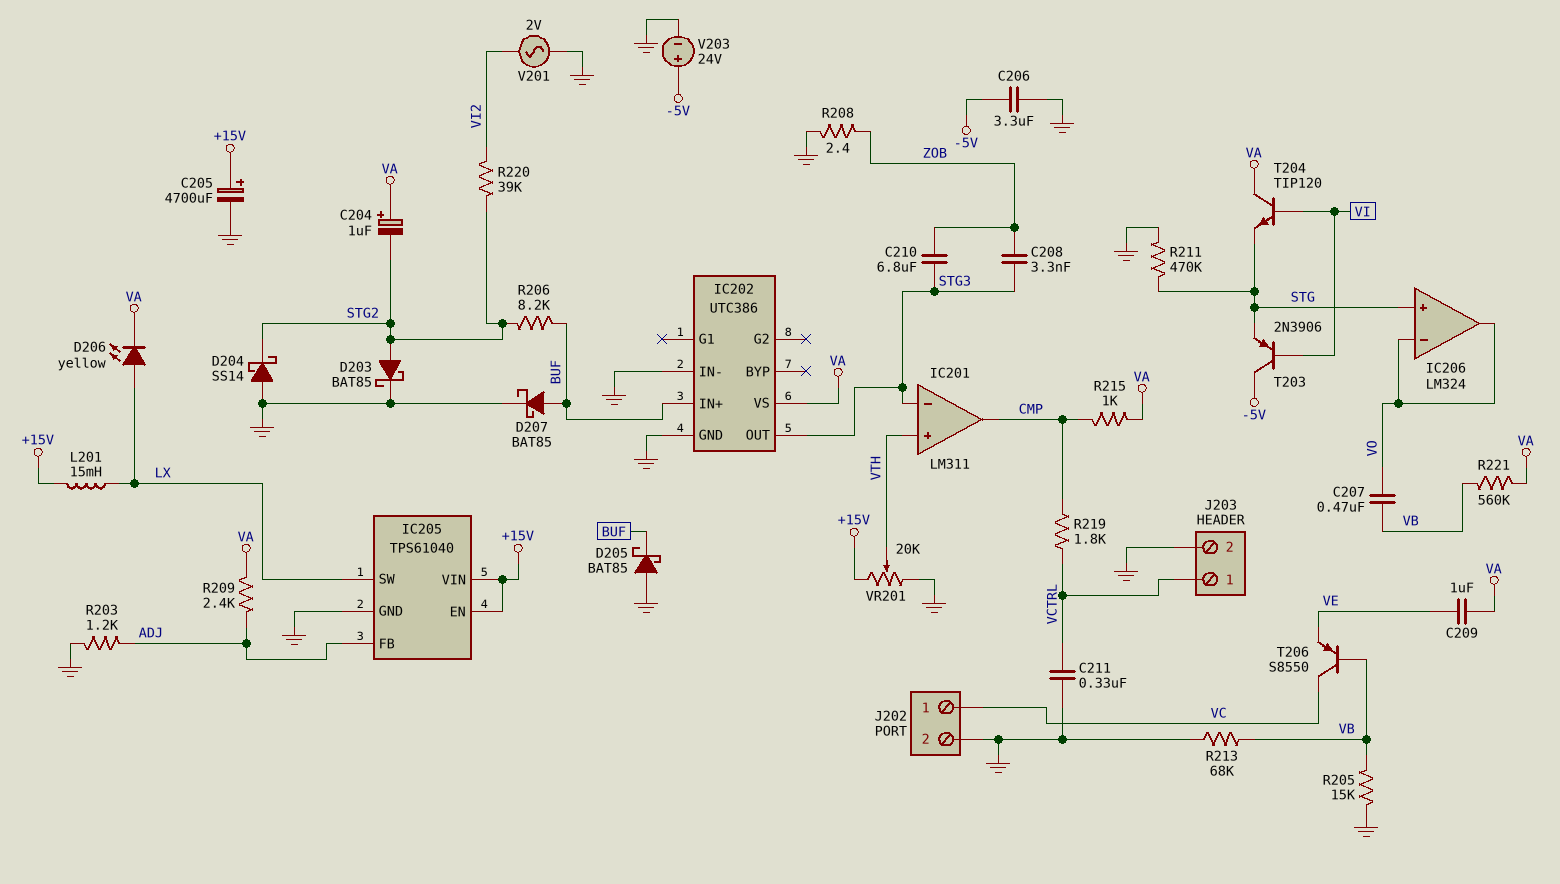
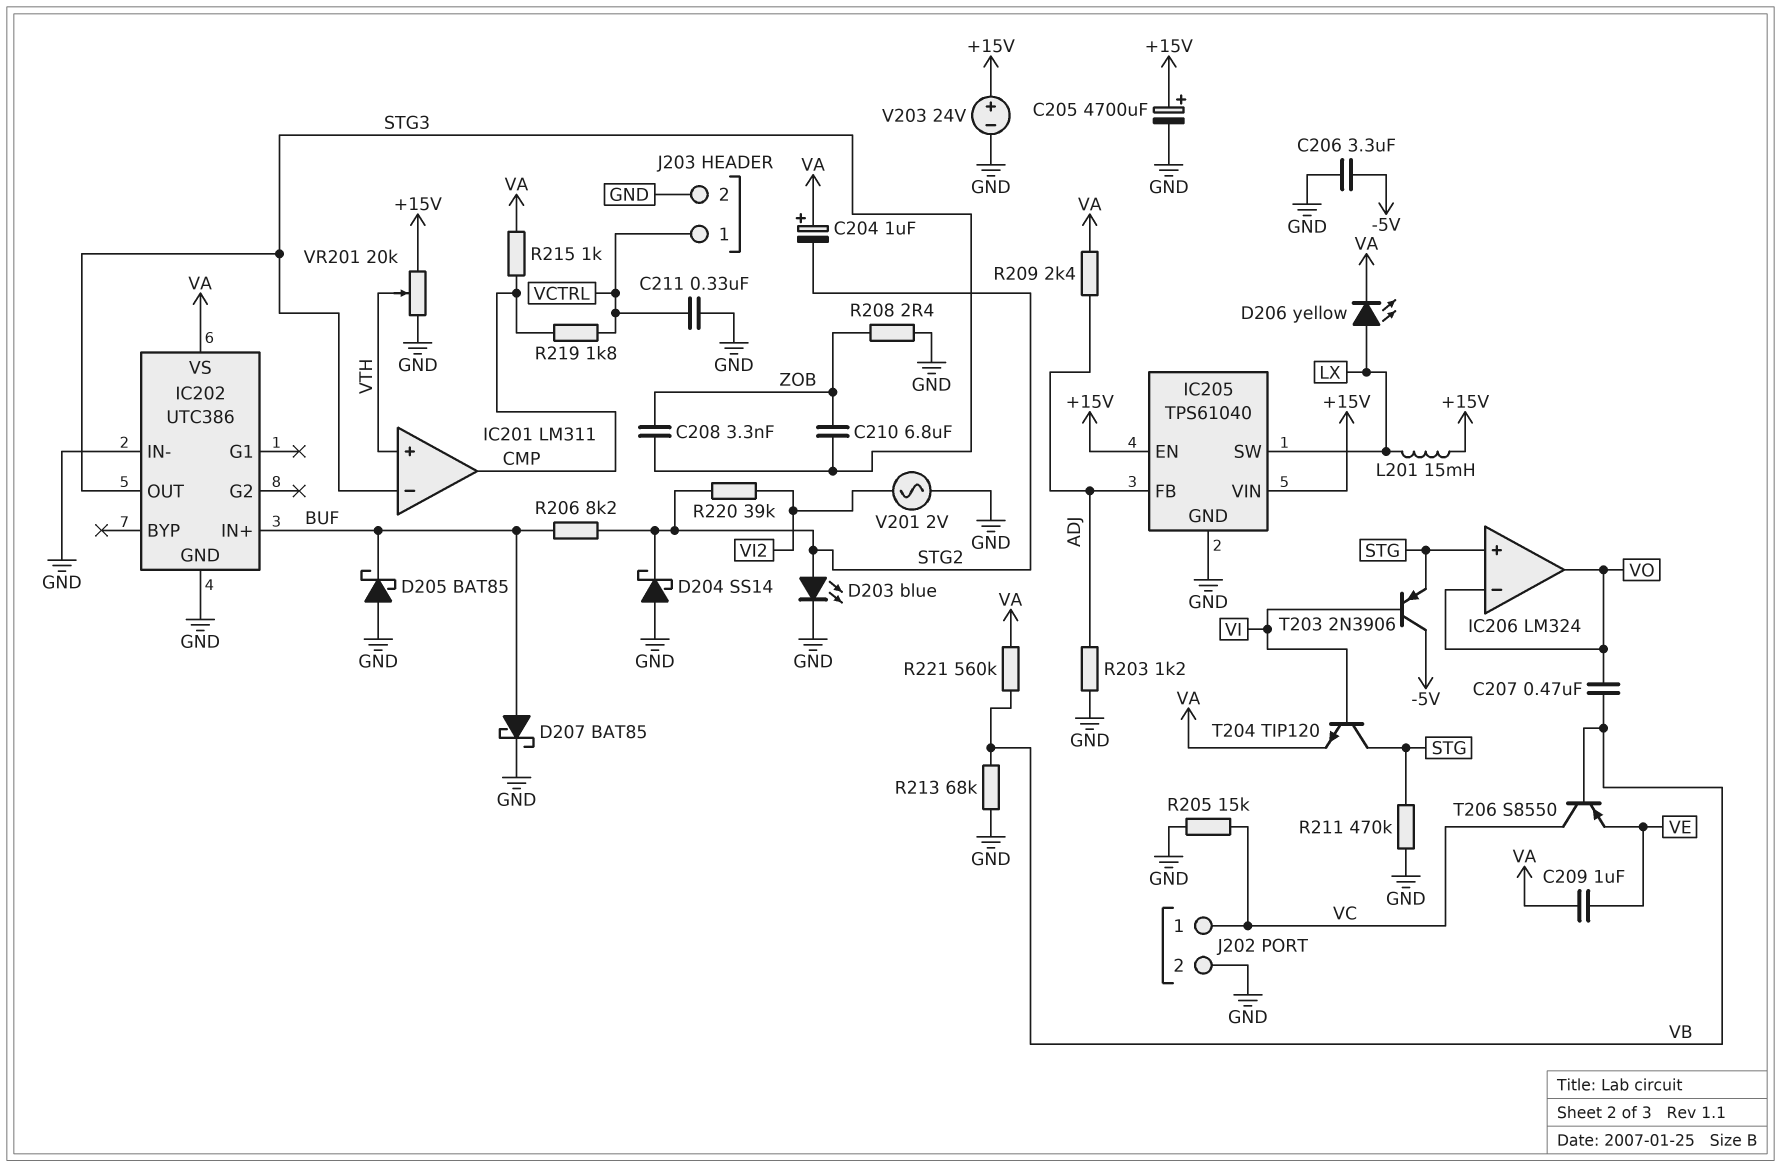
D203: schottky BAT85 (A STG2, K GND) -> LED blue (A STG2, K GND)
R205: 15k (GND, VB) -> 15k (GND, VC)
T204: NPN TIP120 (B VI, C VA, E STG) -> NPN TIP120 (B VI, C STG, E VA)
V203: 24V (plus -5V, minus GND) -> 24V (plus +15V, minus GND)

